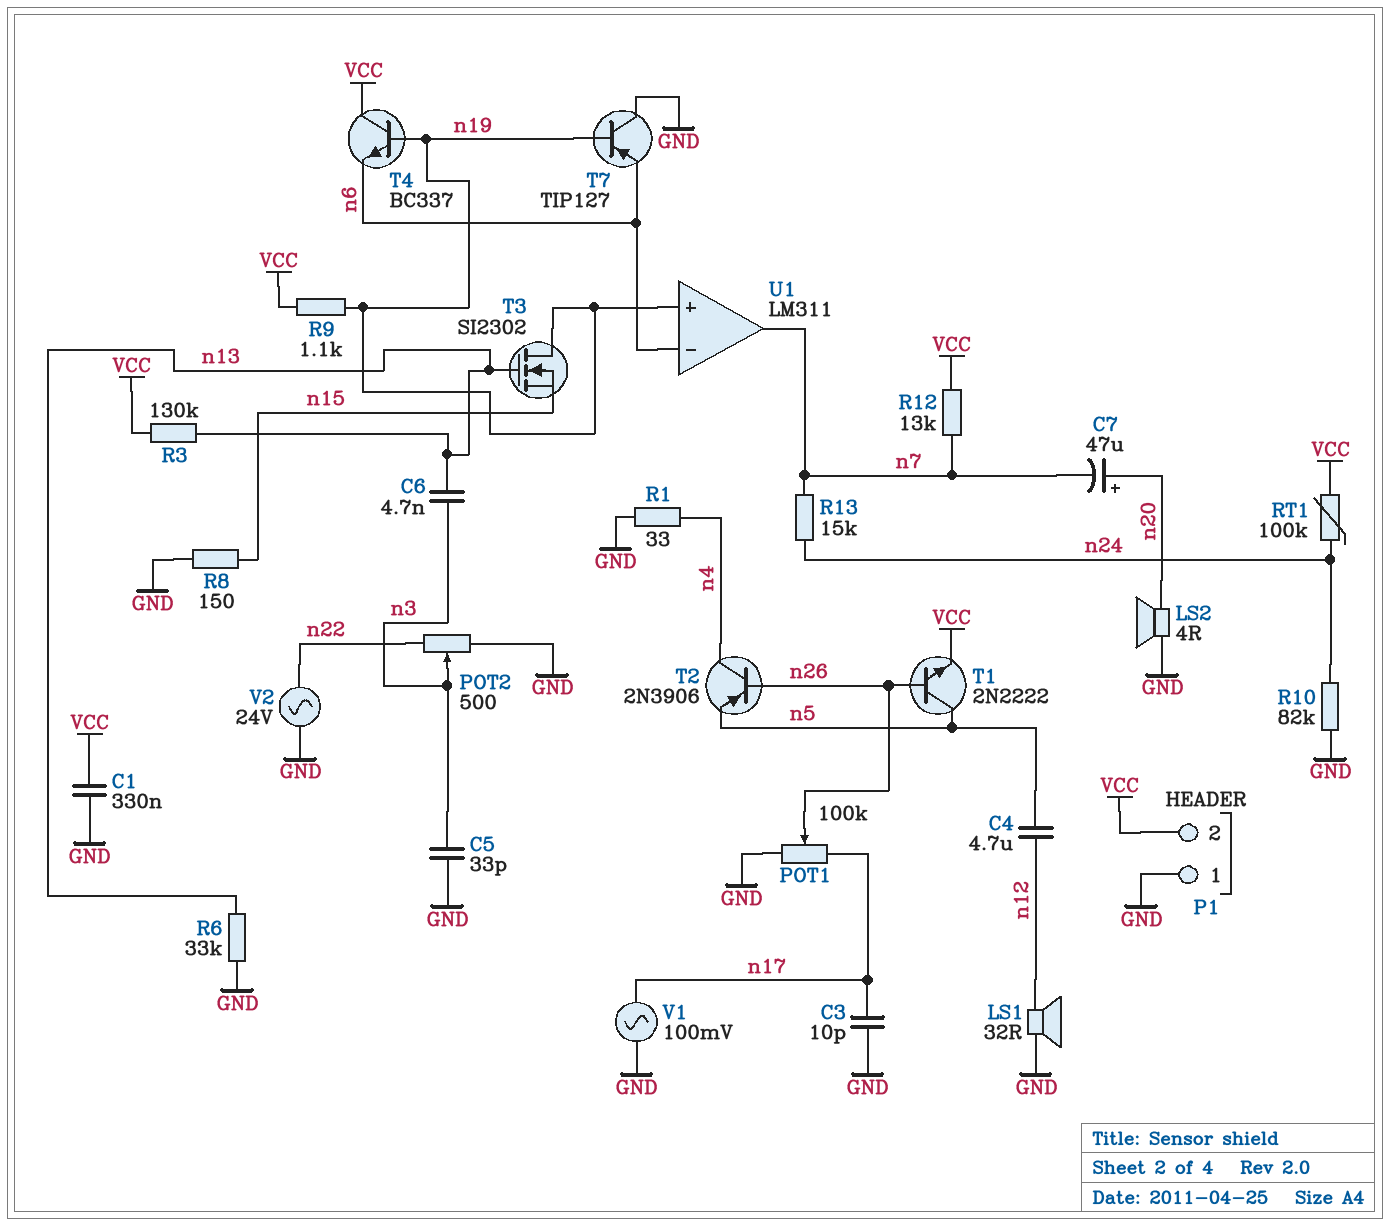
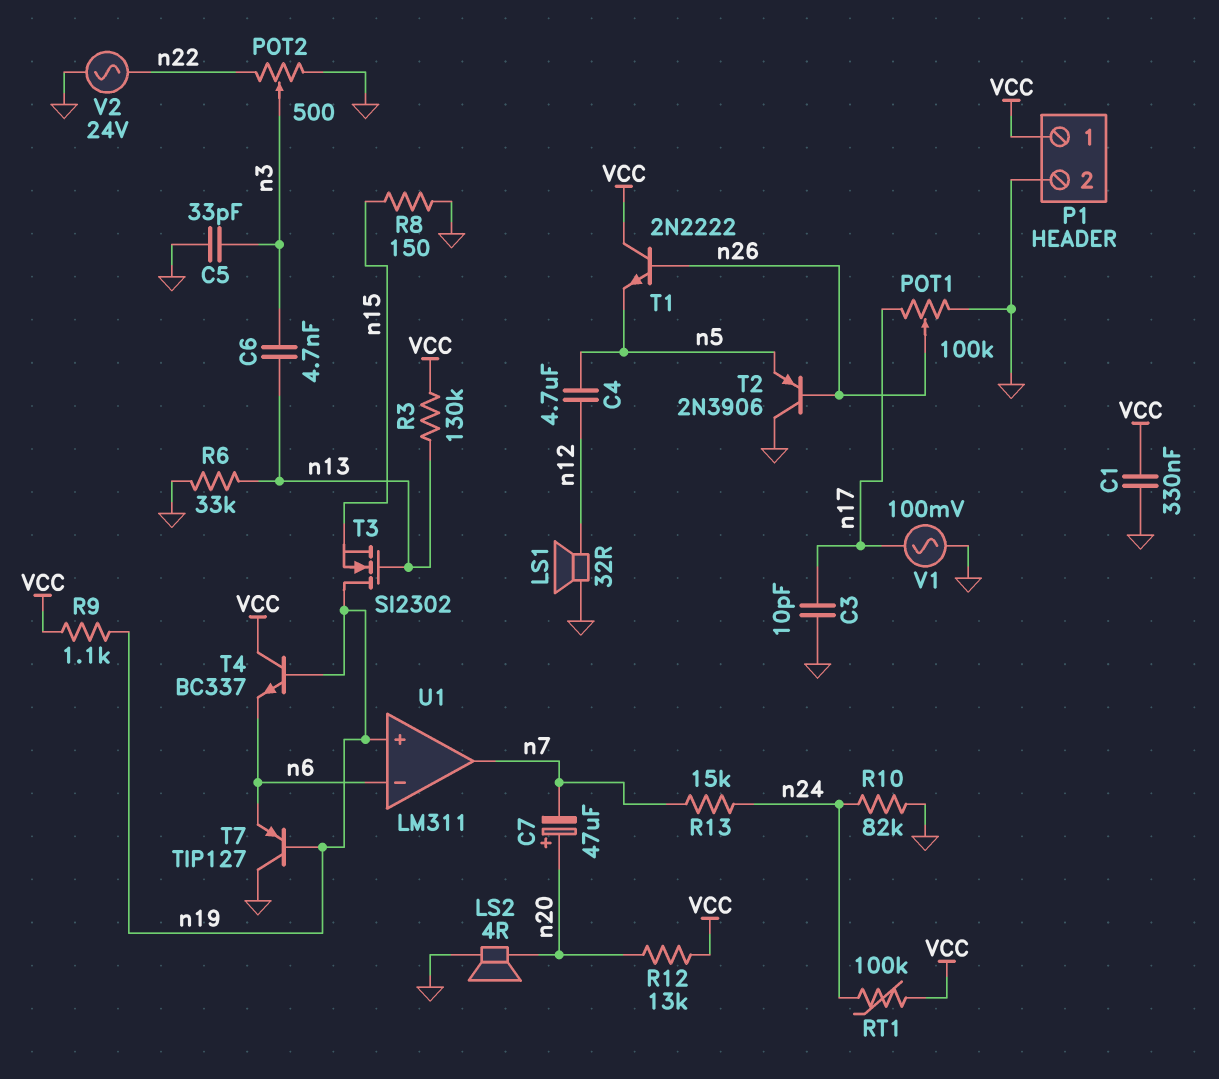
P1 pin 1: GND -> VCC
P1 pin 2: VCC -> GND
R1: 33 (GND, n4) -> none
R12: 13k (VCC, n7) -> 13k (VCC, n20)
T1: NPN 2N2222 (B n26, C n5, E VCC) -> NPN 2N2222 (B n26, C VCC, E n5)
T2: PNP 2N3906 (B n26, C n4, E n5) -> PNP 2N3906 (B n26, C GND, E n5)

